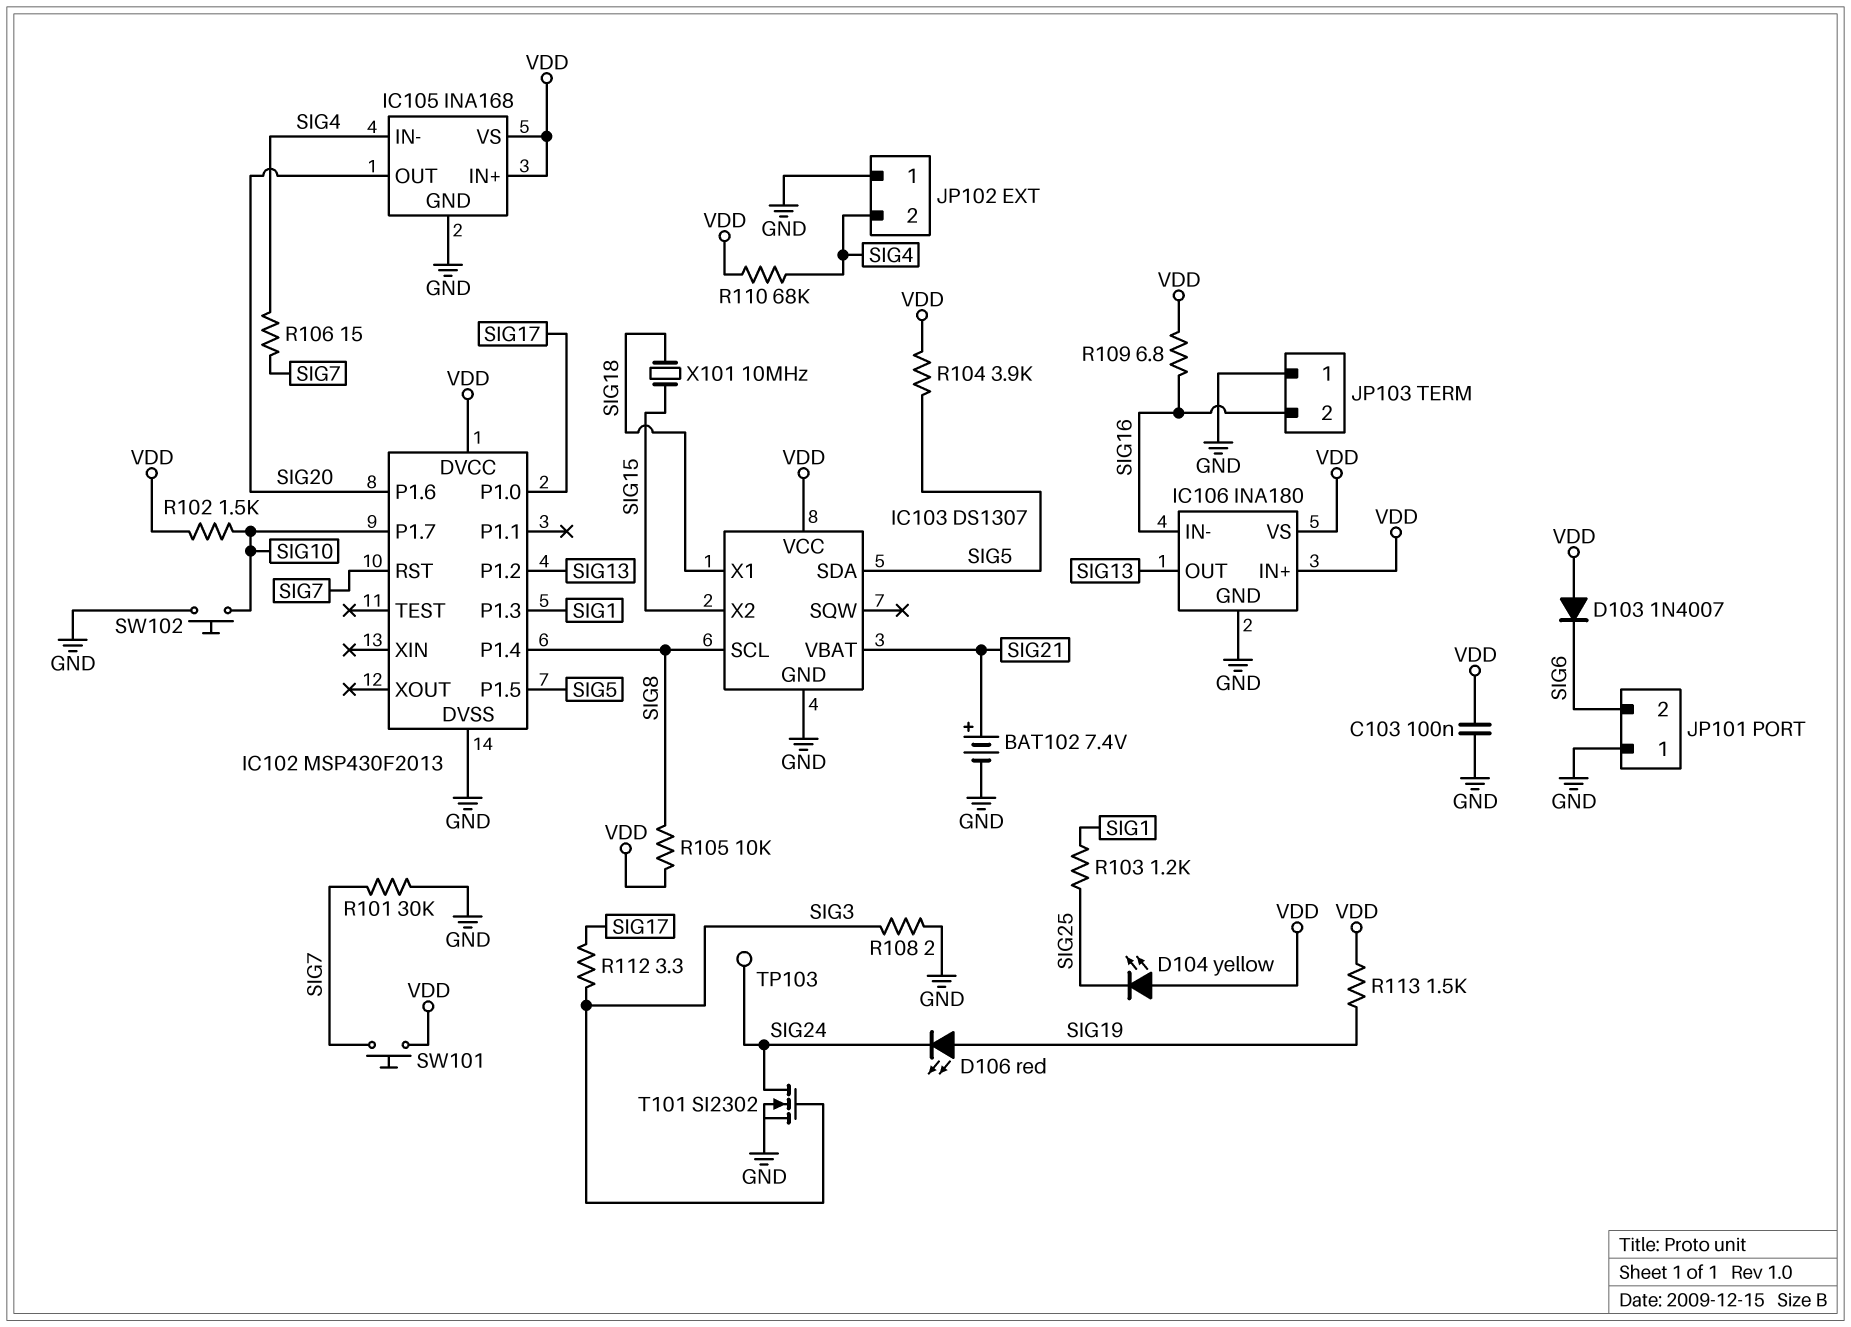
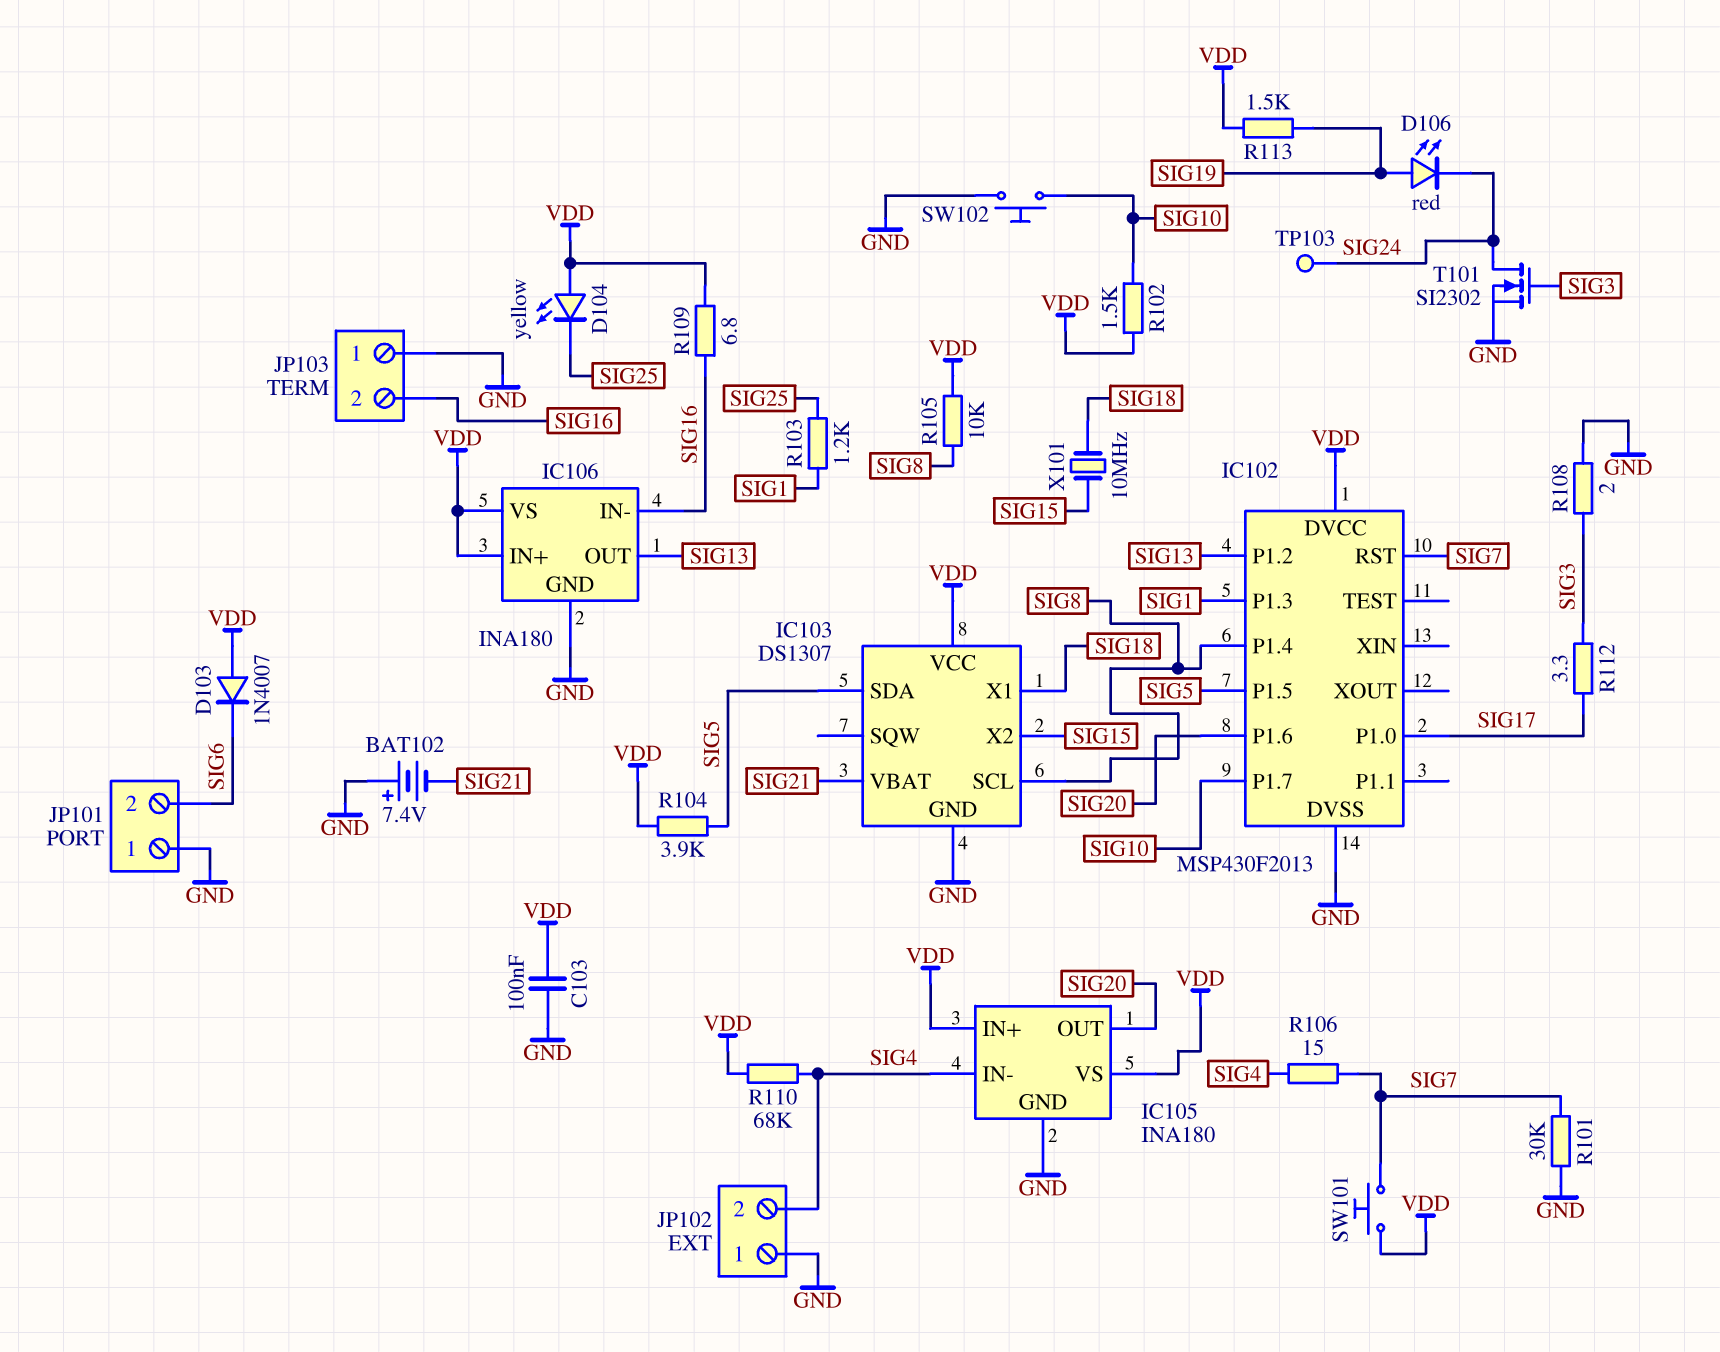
BAT102: 7.4V (plus SIG21, minus GND) -> 7.4V (plus GND, minus SIG21)
IC105: INA168 -> INA180

